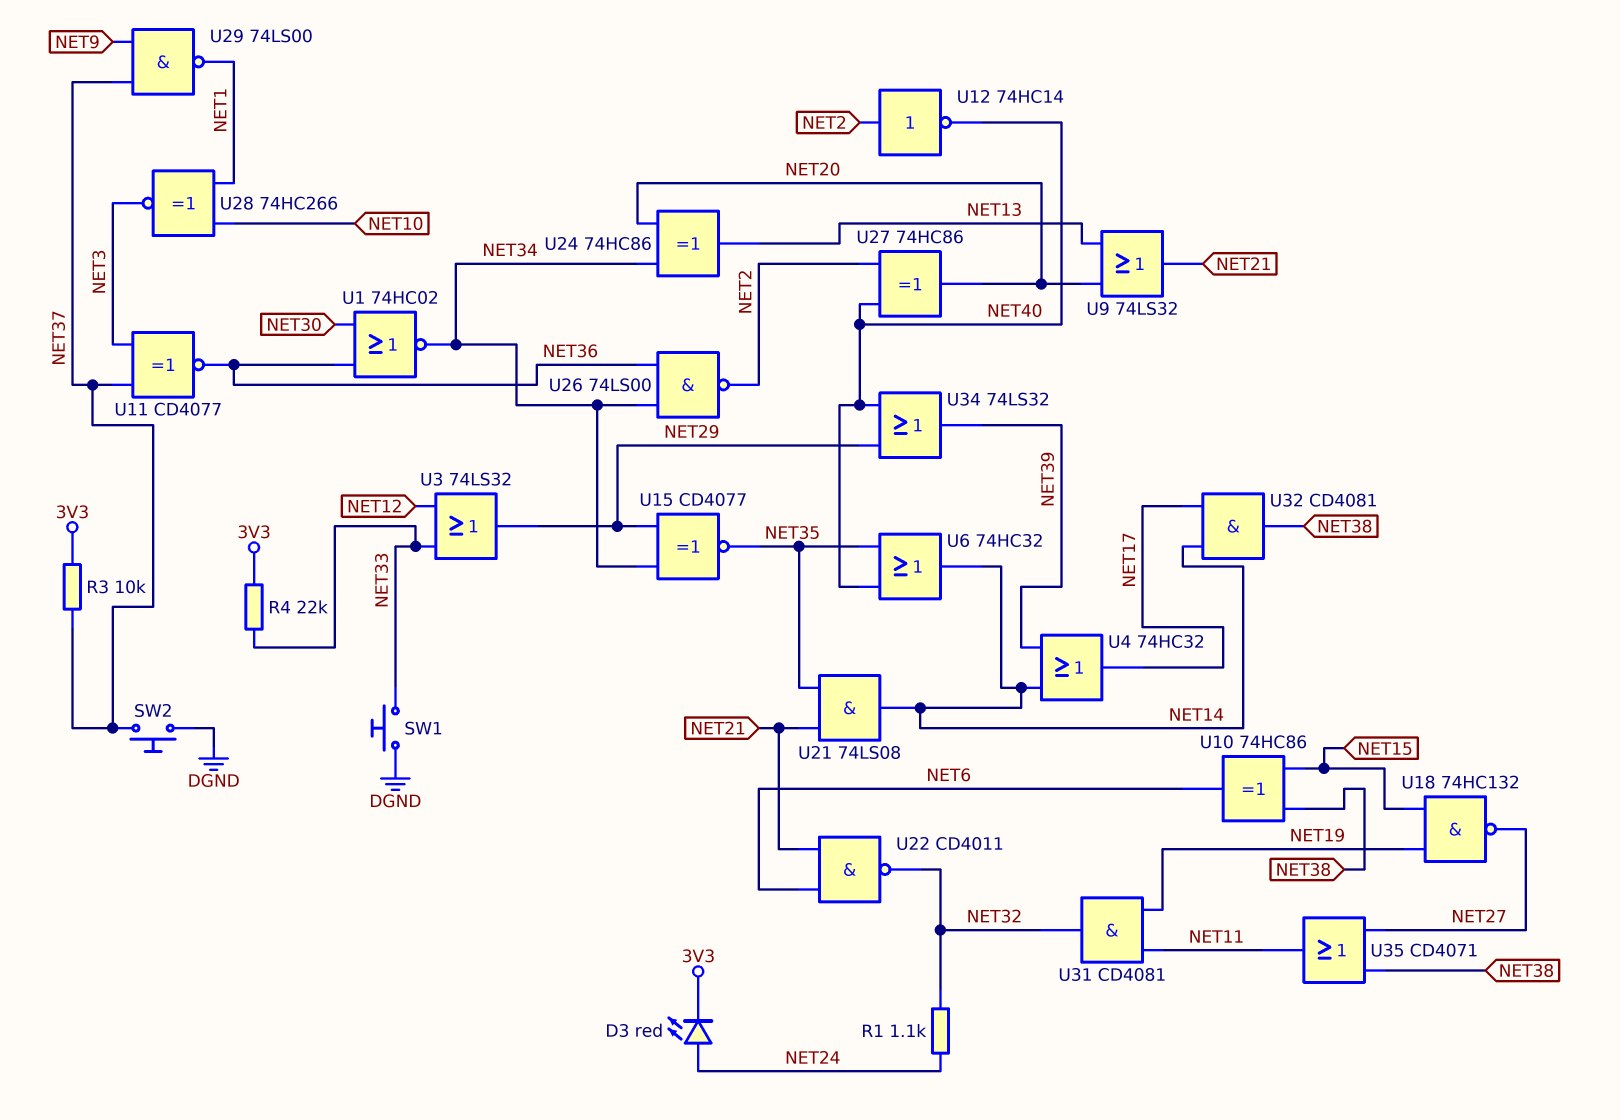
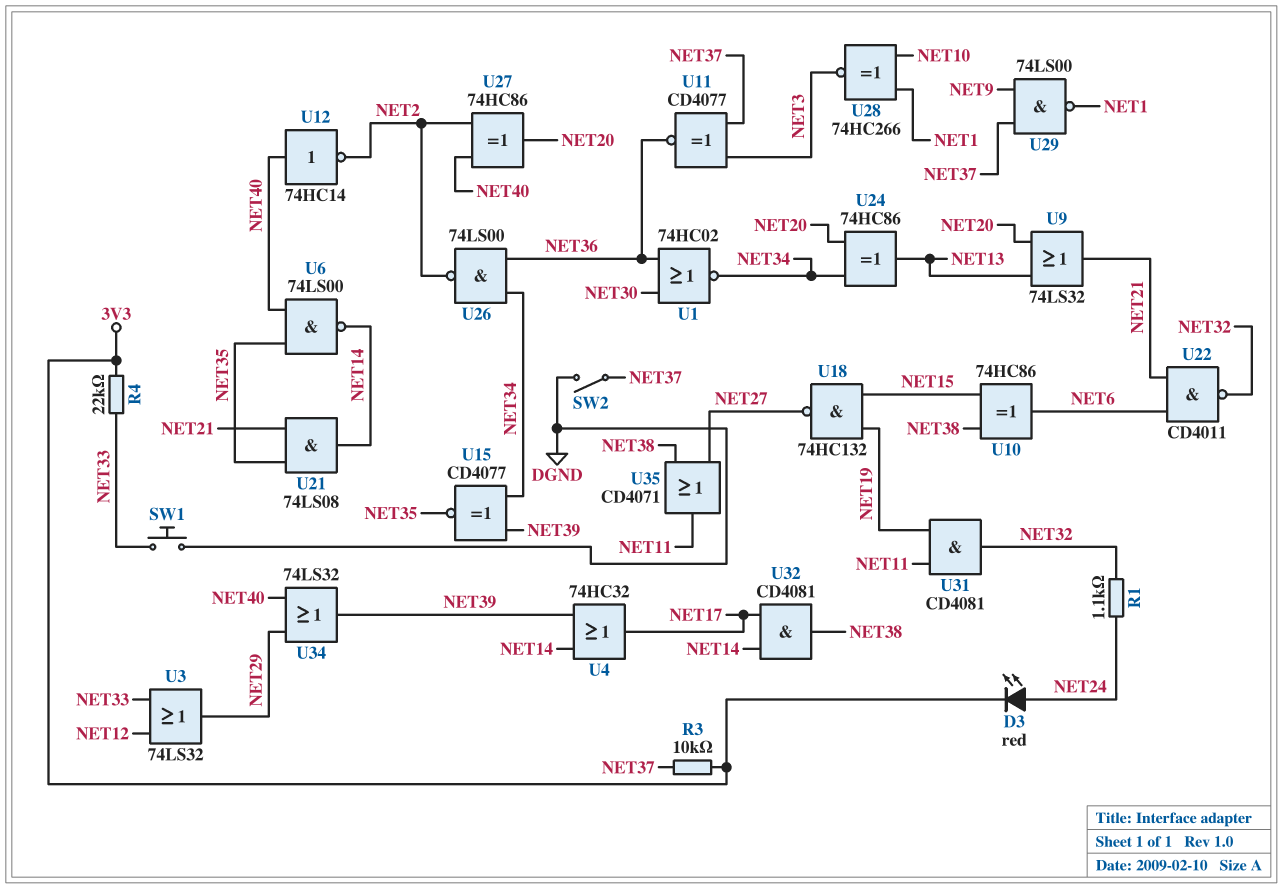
SW2: button (DGND, NET37) -> switch (DGND, NET37)
U6: OR 74HC32 (in NET35, in NET40, out NET14) -> NAND 74LS00 (in NET35, in NET40, out NET14)
U12: NOT 74HC14 (in NET2, out NET40) -> NOT 74HC14 (in NET40, out NET2)
U15: XNOR CD4077 (in NET29, in NET34, out NET35) -> XNOR CD4077 (in NET34, in NET39, out NET35)

